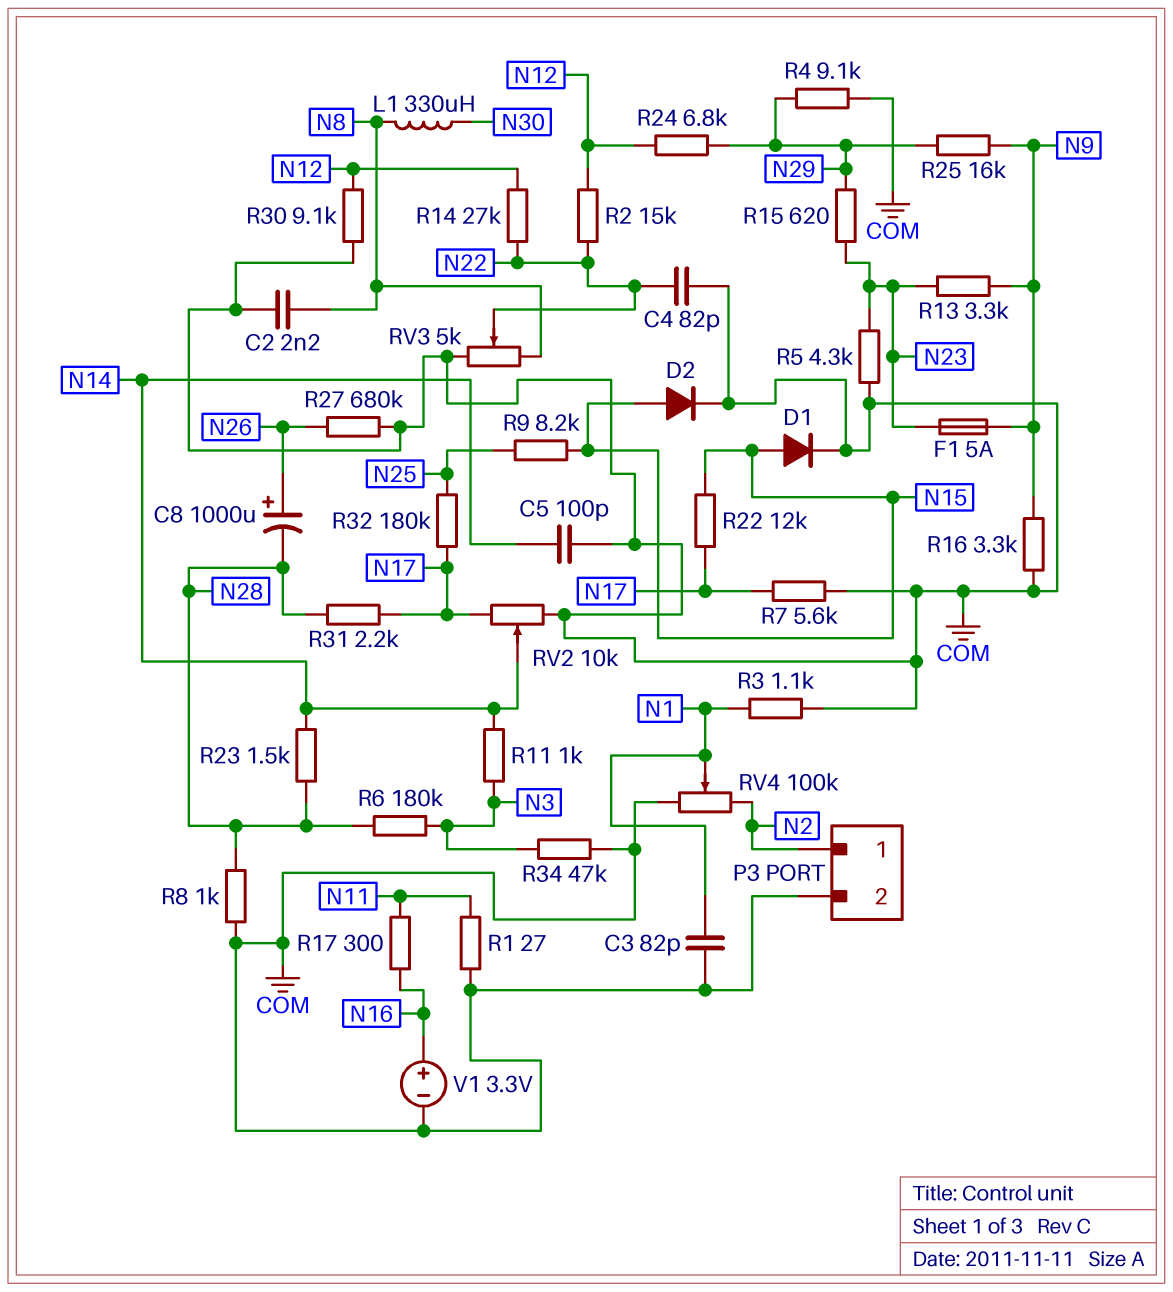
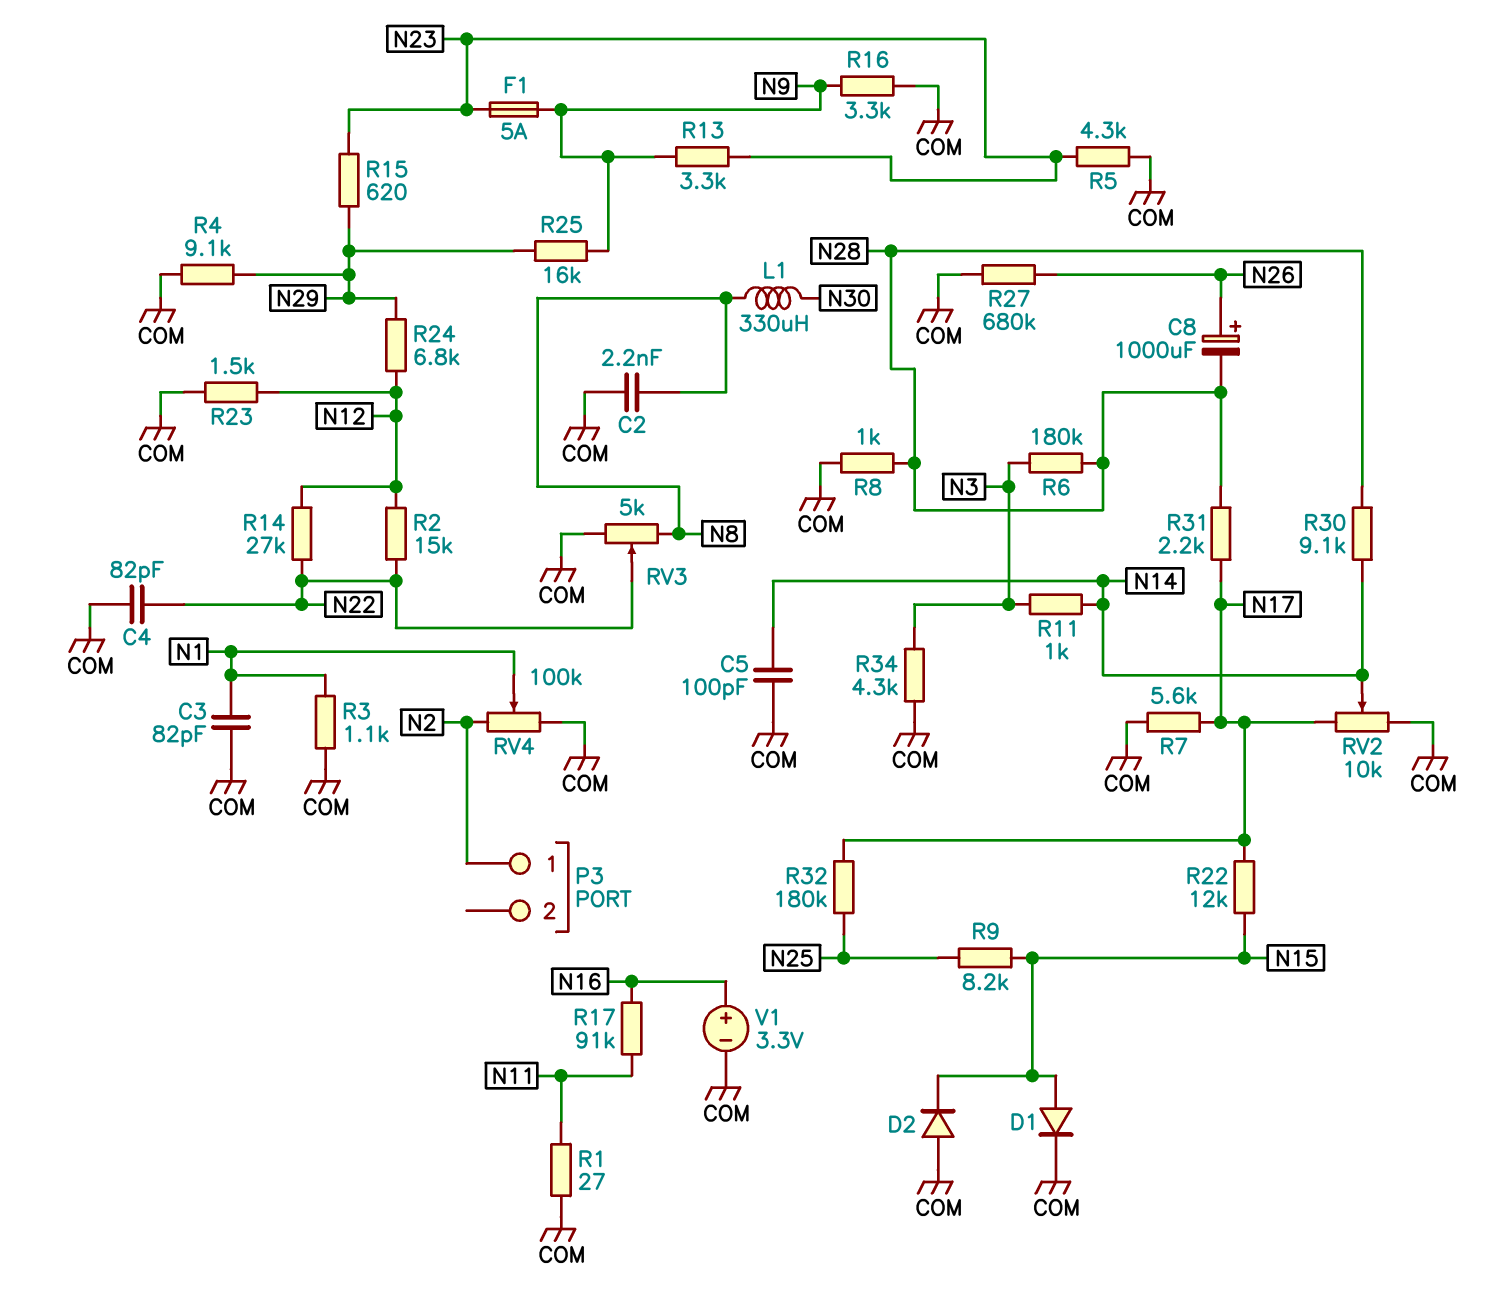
D2: diode (A N15, K COM) -> diode (A COM, K N15)
P3 pin 2: COM -> none
R17: 300 (N11, N16) -> 91k (N11, N16)
R23: 1.5k (N14, N28) -> 1.5k (COM, N12)
R30: 9.1k (COM, N12) -> 9.1k (N14, N28)
R34: 47k (COM, N3) -> 4.3k (COM, N3)

